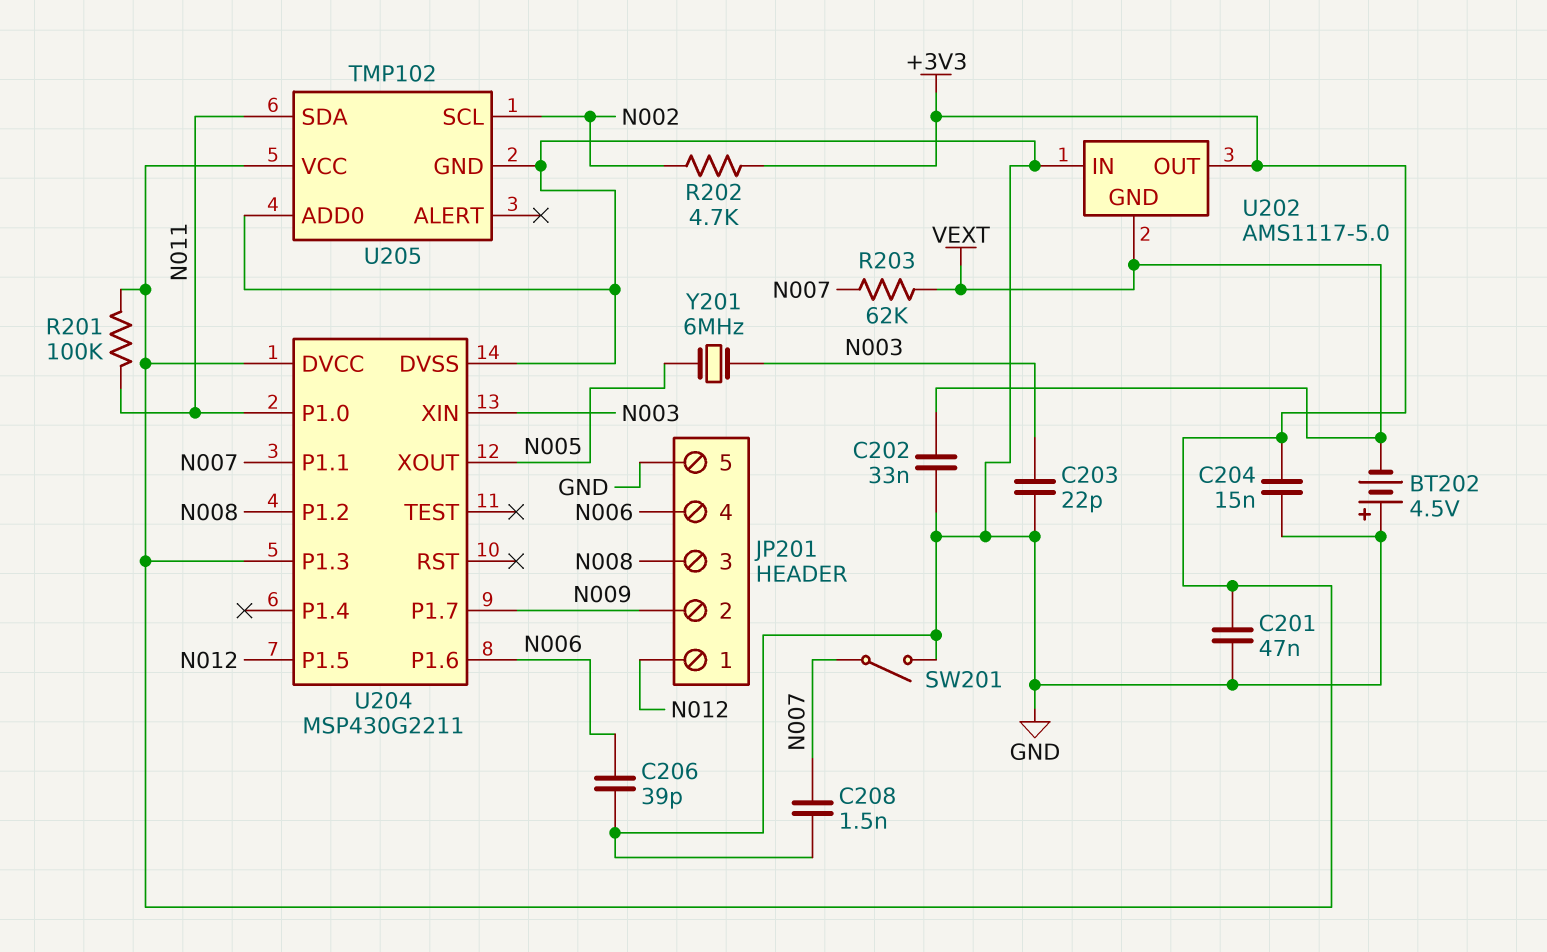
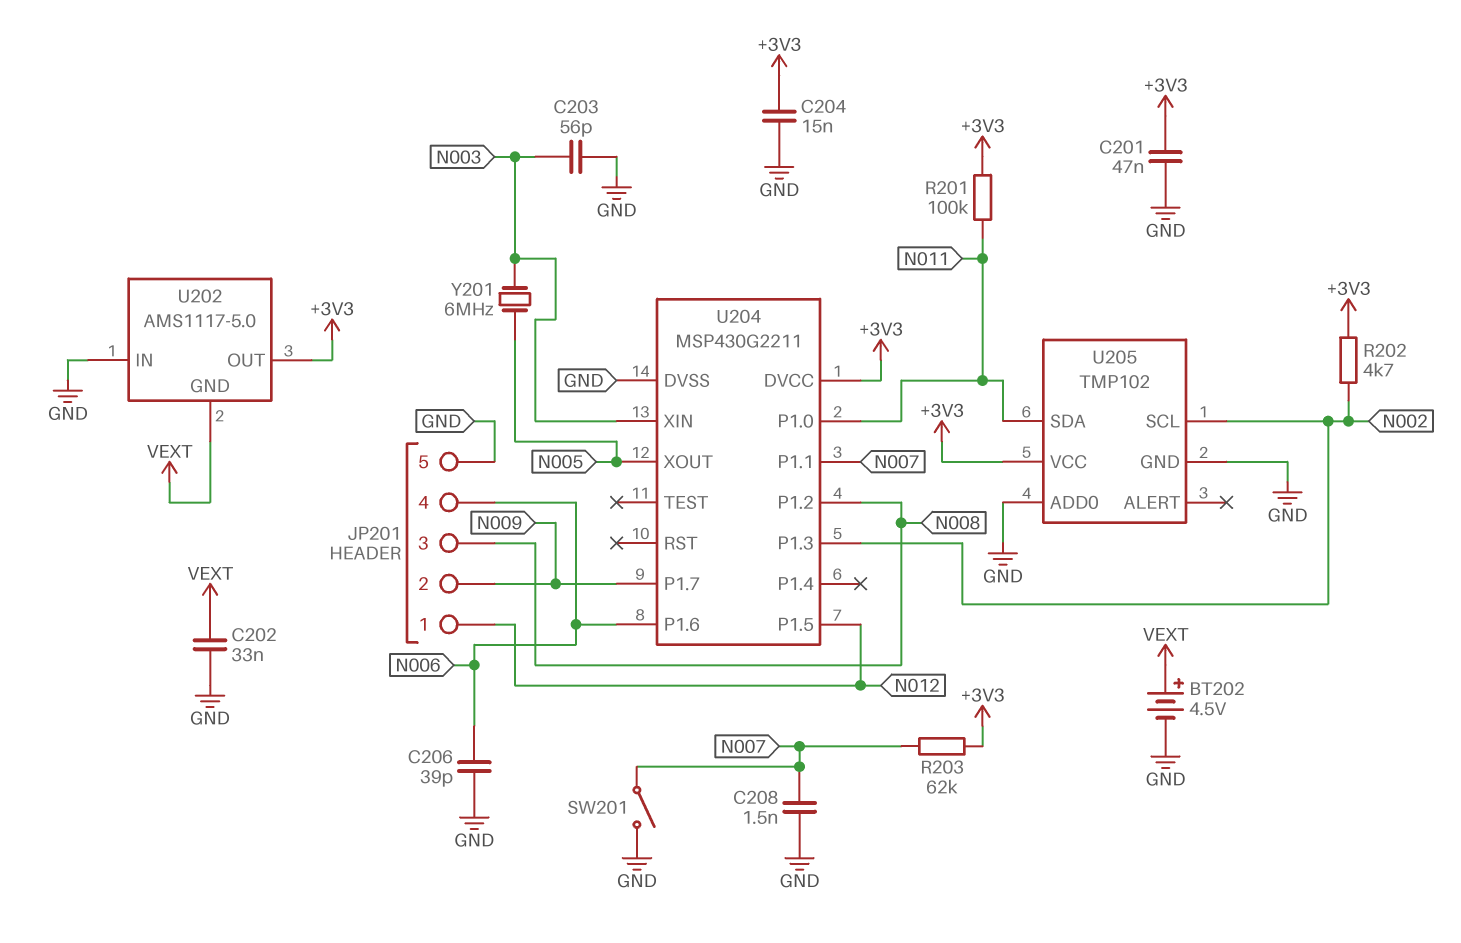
BT202: 4.5V (plus GND, minus VEXT) -> 4.5V (plus VEXT, minus GND)
C203: 22pF (GND, N003) -> 56pF (GND, N003)
R203: 62k (N007, VEXT) -> 62k (+3V3, N007)
U204 pin P1.3: +3V3 -> N002

